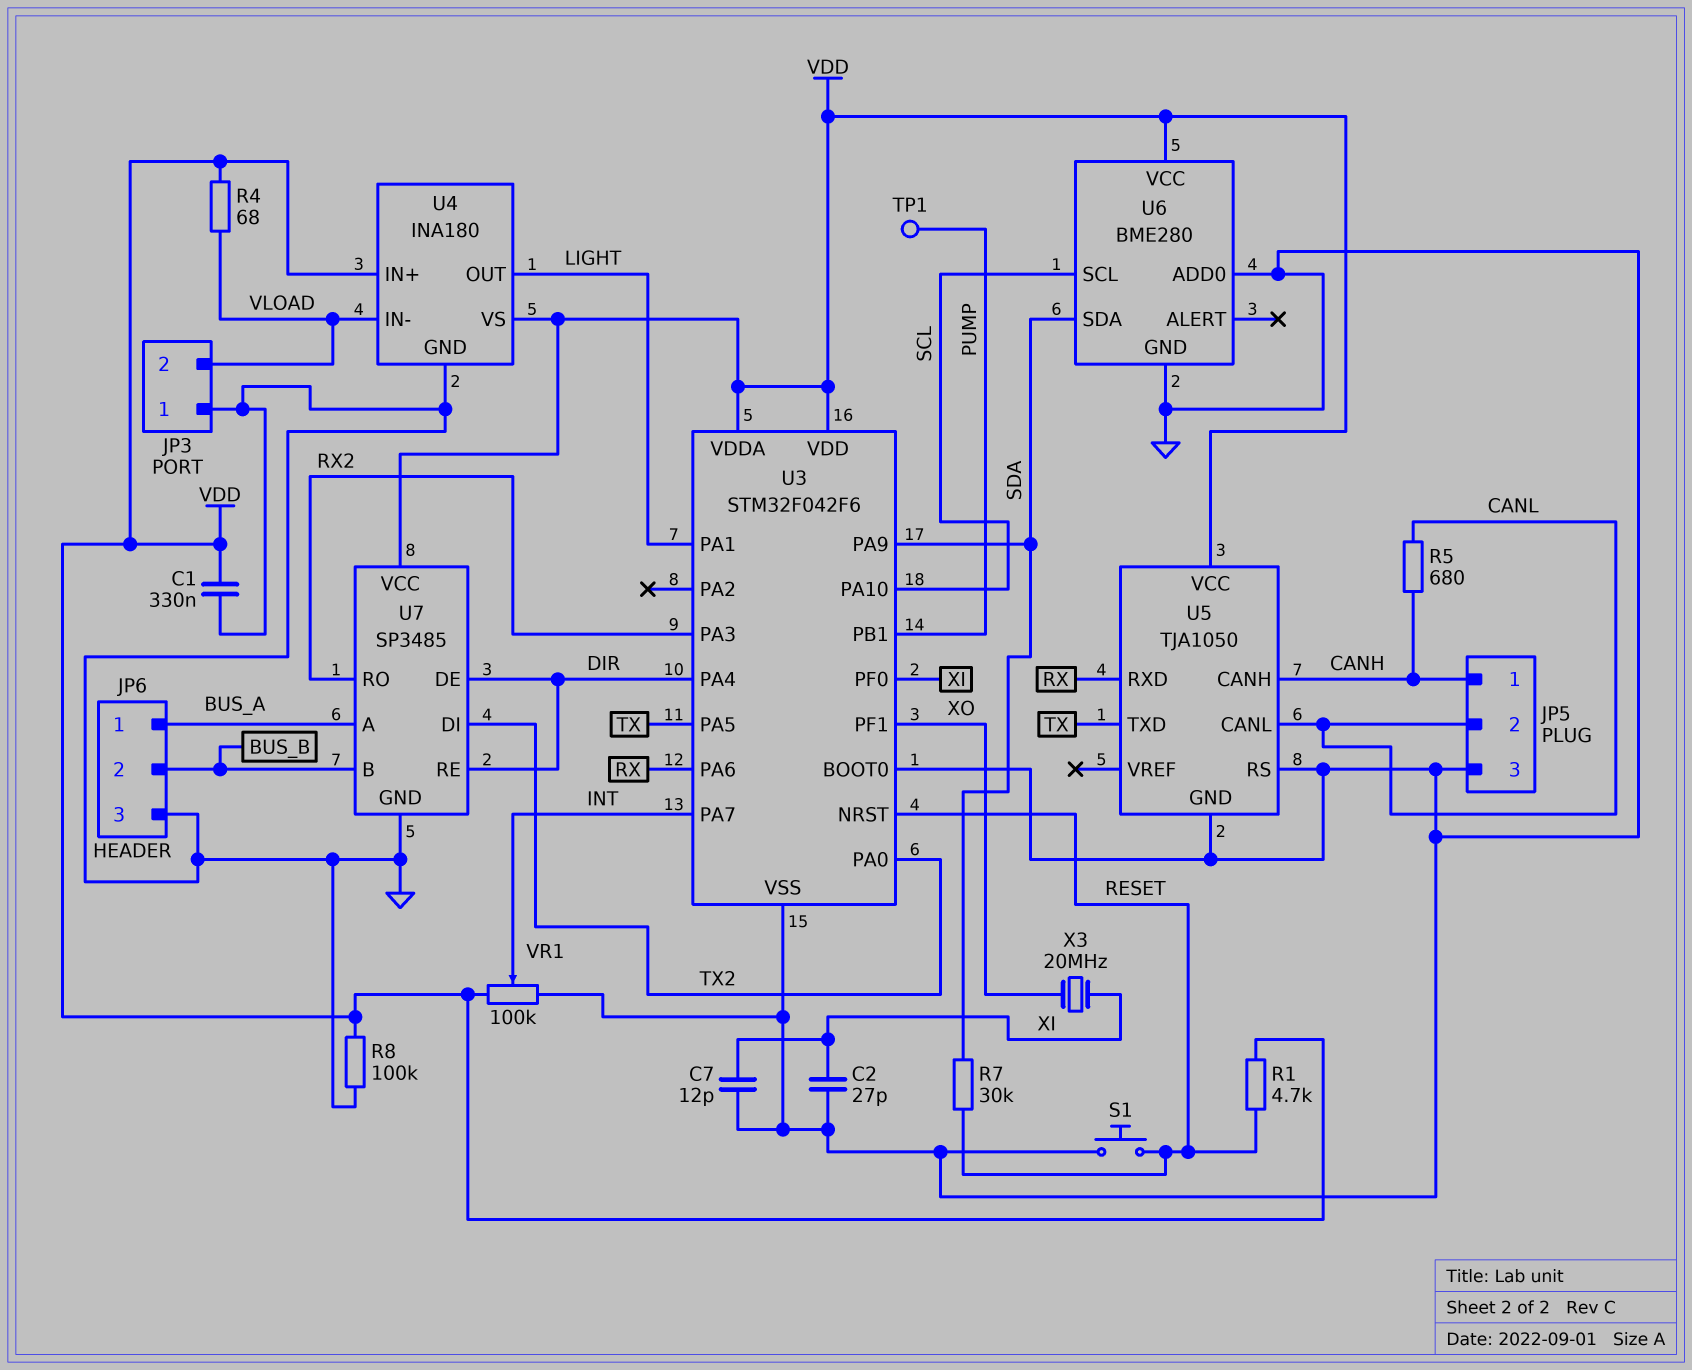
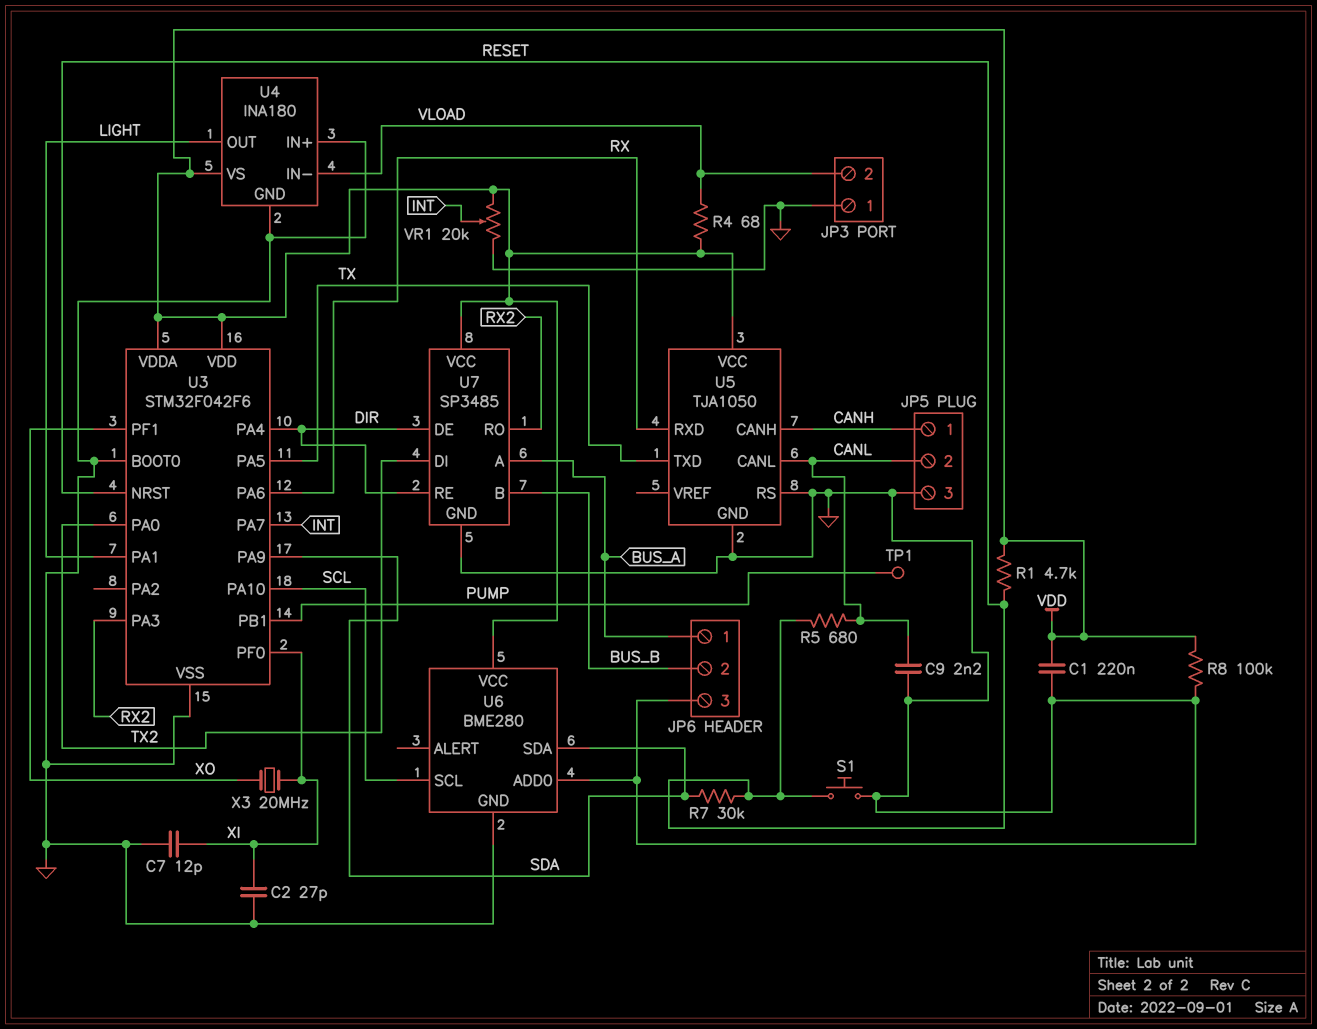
C1: 330nF (GND, VDD) -> 220nF (GND, VDD)
C9: none -> 2.2nF (CANL, GND)
R5: 680 (CANH, CANL) -> 680 (CANL, RESET)
U4 pin IN+: VDD -> GND
VR1: 100k (GND, VDD, wiper INT) -> 20k (GND, VDD, wiper INT)

